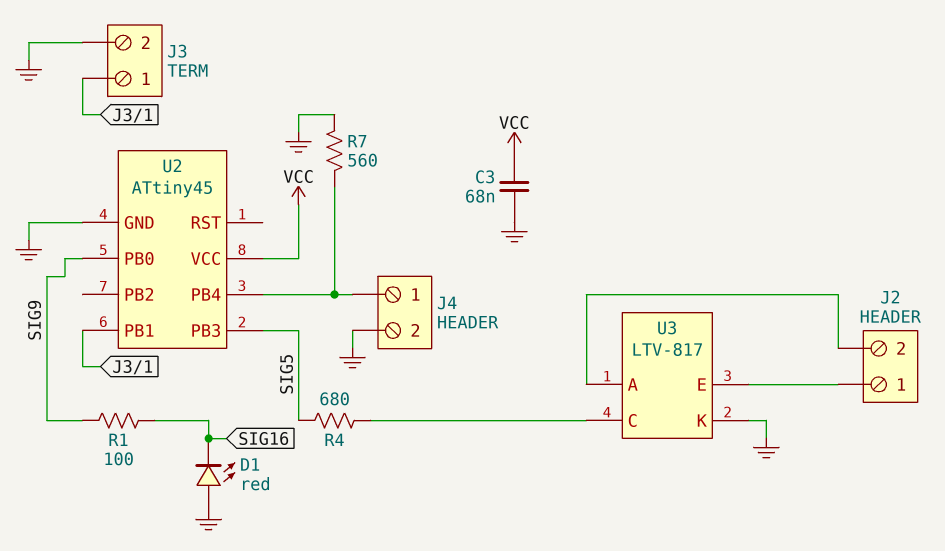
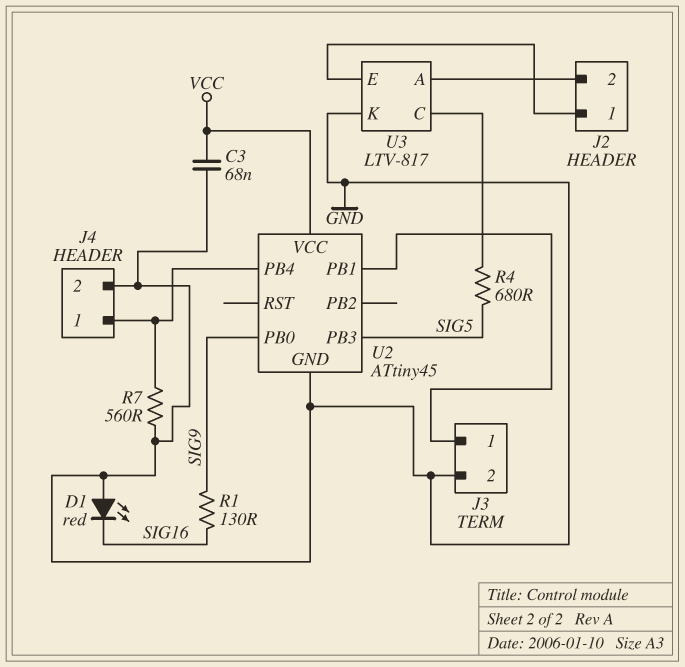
R1: 100 (SIG9, SIG16) -> 130 (SIG9, SIG16)

